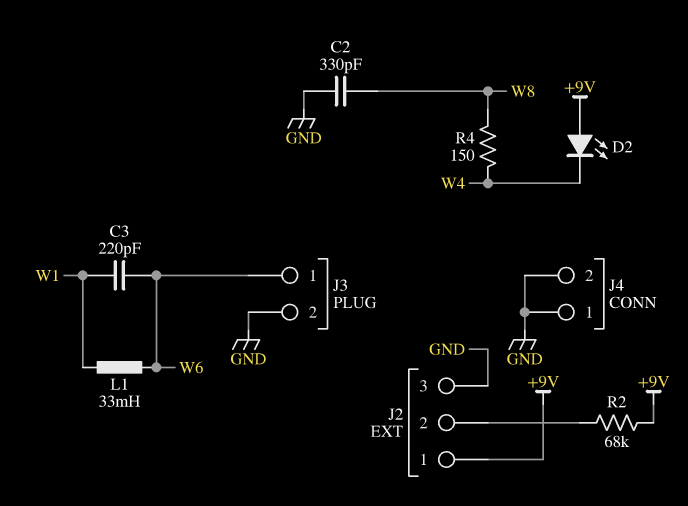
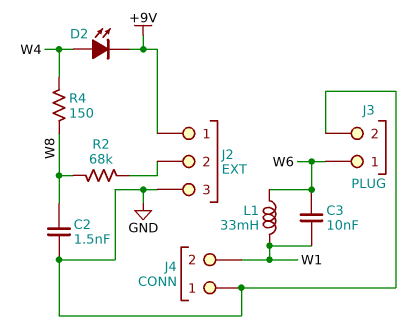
C2: 330pF (GND, W8) -> 1.5nF (GND, W8)
C3: 220pF (W1, W6) -> 10nF (W1, W6)
D2: LED (A +9V, K W4) -> LED (A W4, K +9V)
J4 pin 2: GND -> W1
R2: 68k (+9V, J2/2) -> 68k (J2/2, W8)

